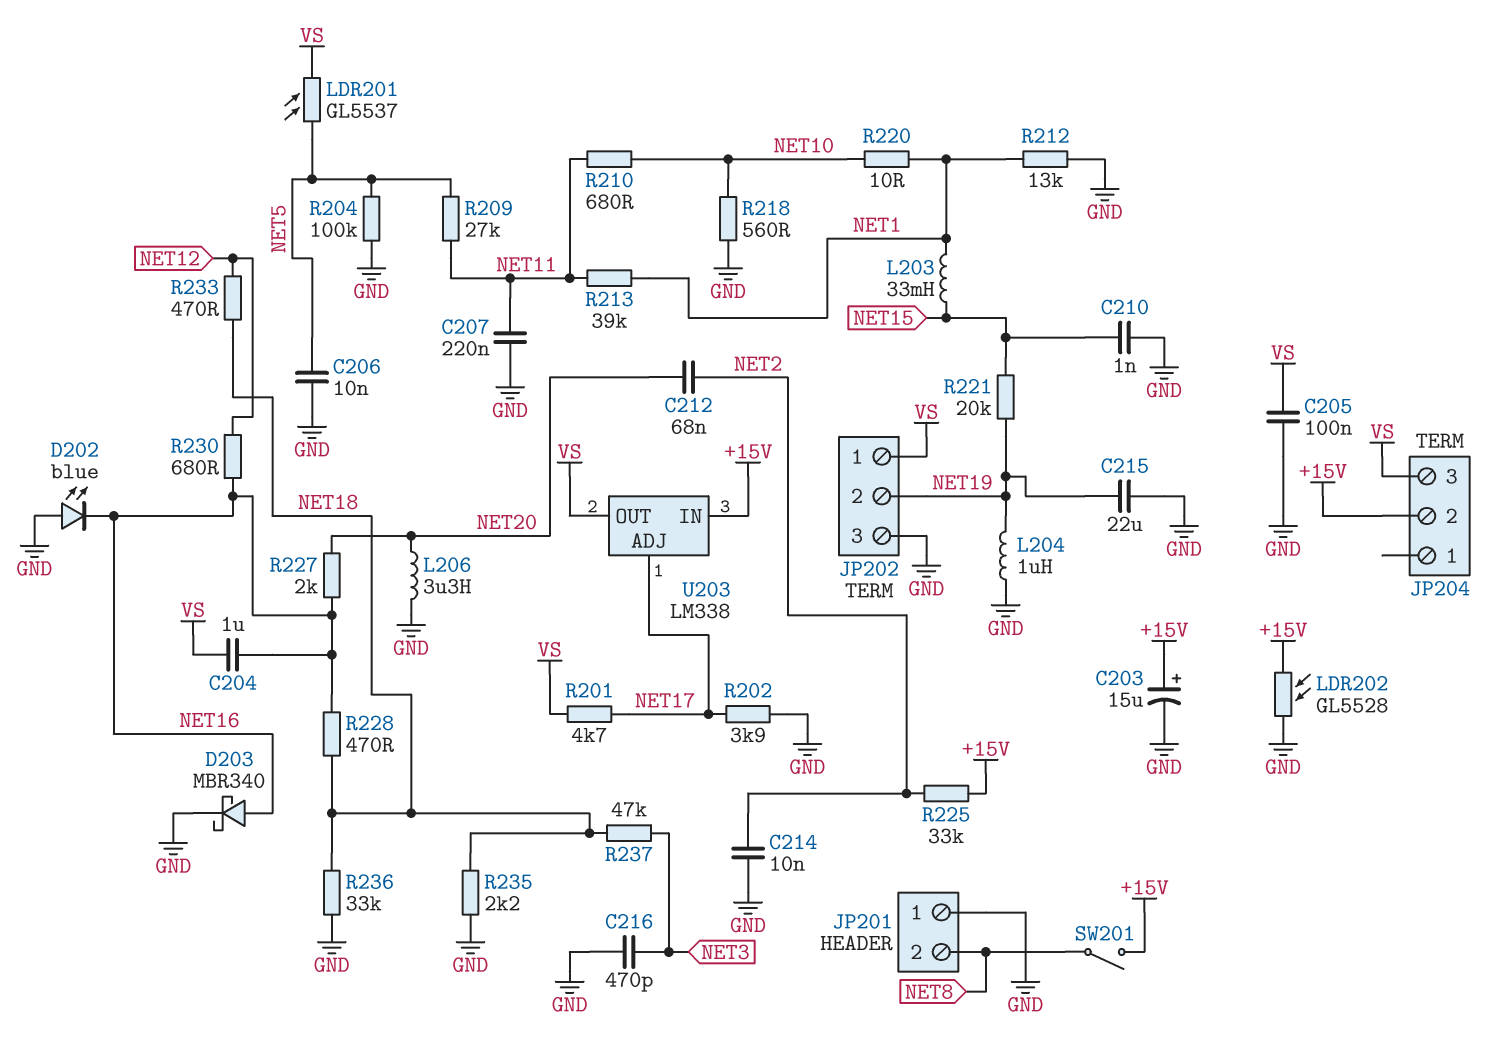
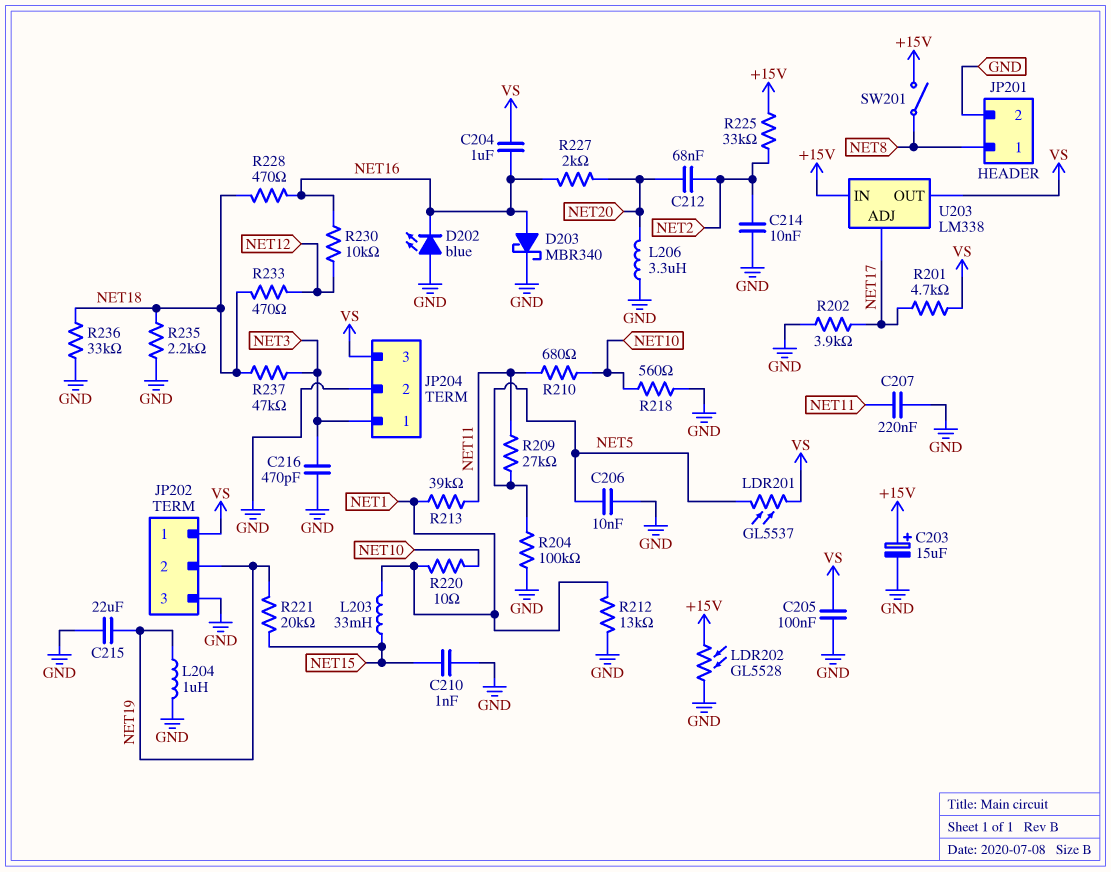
JP201 pin 1: GND -> NET8
JP201 pin 2: NET8 -> GND
JP204 pin 1: none -> NET3
JP204 pin 2: +15V -> GND
R230: 680 (NET12, NET16) -> 10k (NET12, NET16)

